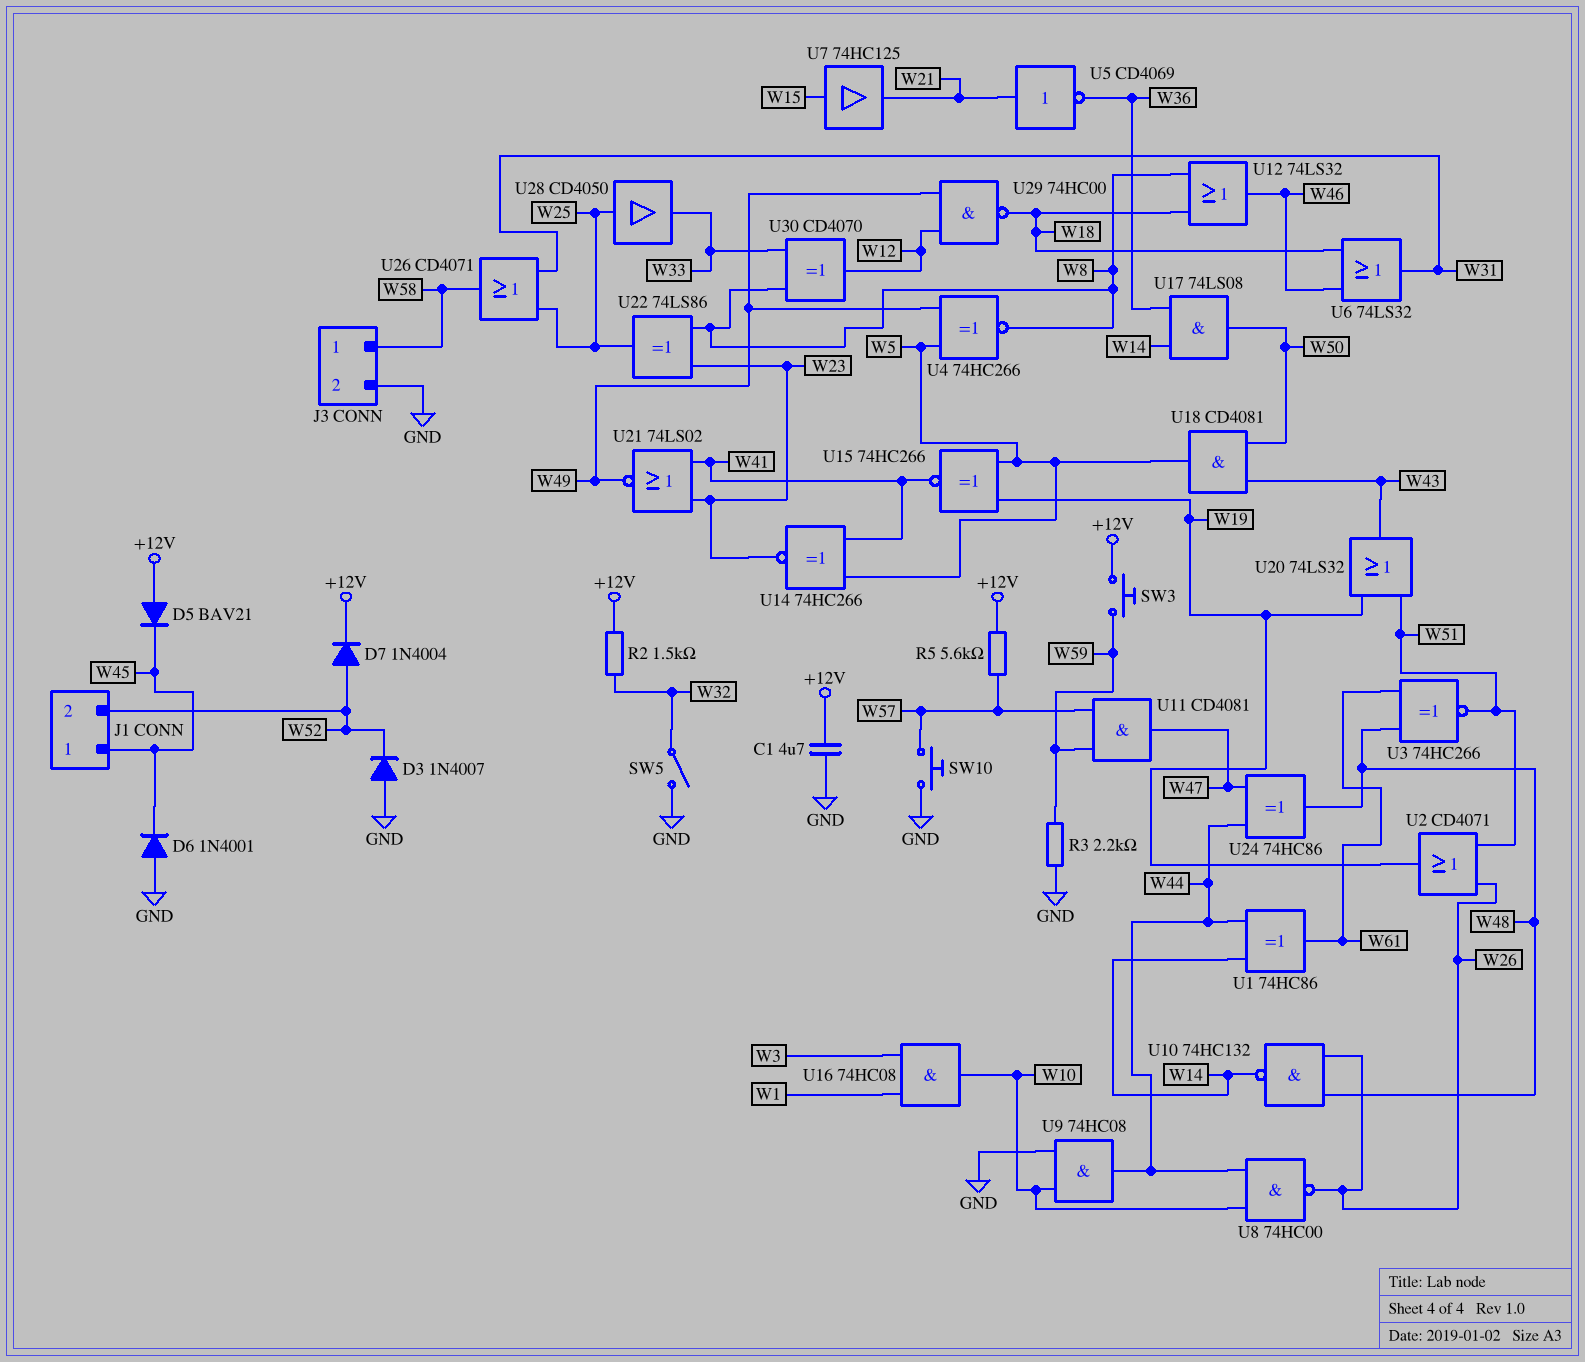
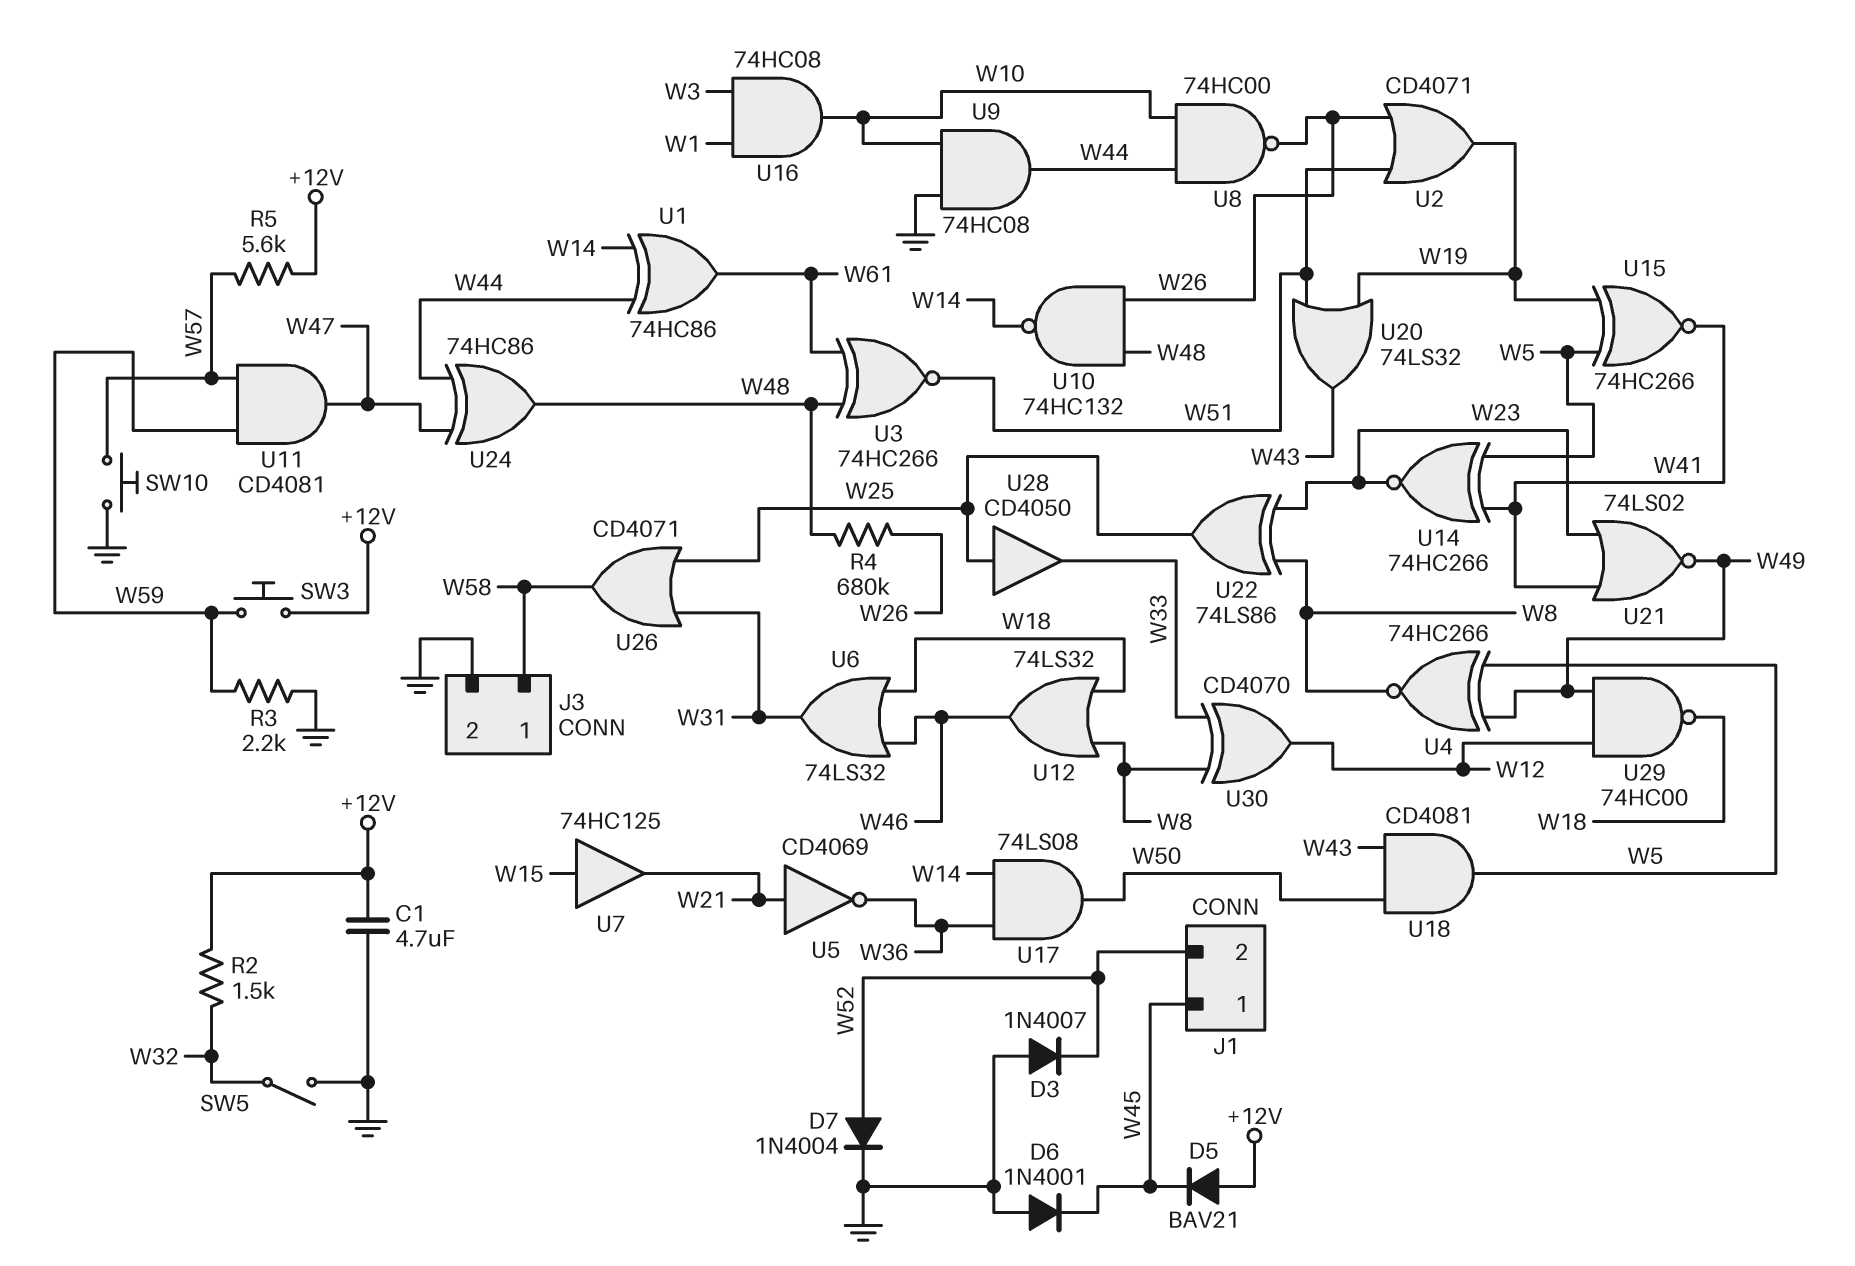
D7: diode 1N4004 (A W52, K +12V) -> diode 1N4004 (A W52, K GND)
R4: none -> 680k (W26, W48)

